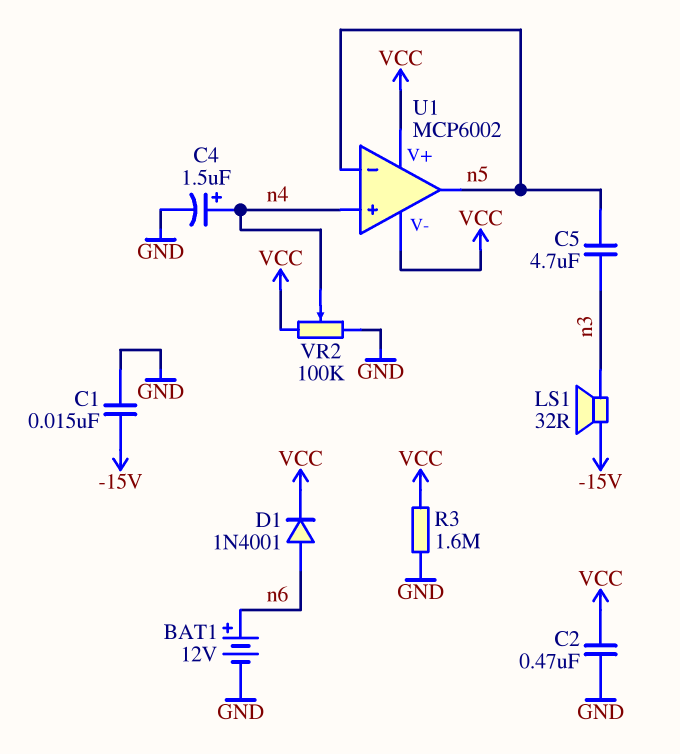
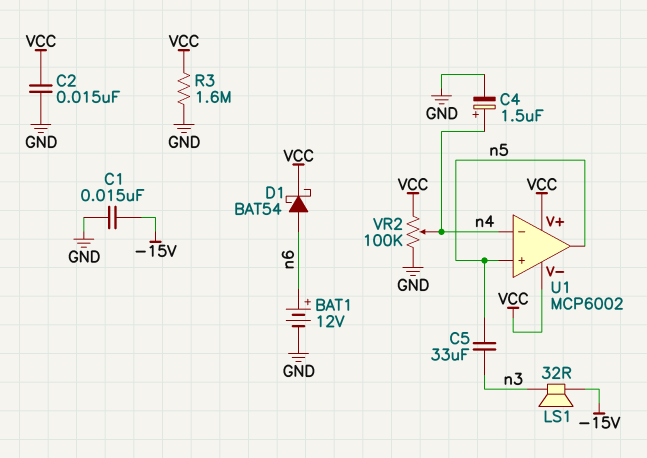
C2: 470nF (GND, VCC) -> 15nF (GND, VCC)
C5: 4.7uF (n3, n5) -> 33uF (n3, n5)
D1: diode 1N4001 (A n6, K VCC) -> schottky BAT54 (A n6, K VCC)
U1 pin in+: n4 -> n5
U1 pin in-: n5 -> n4

